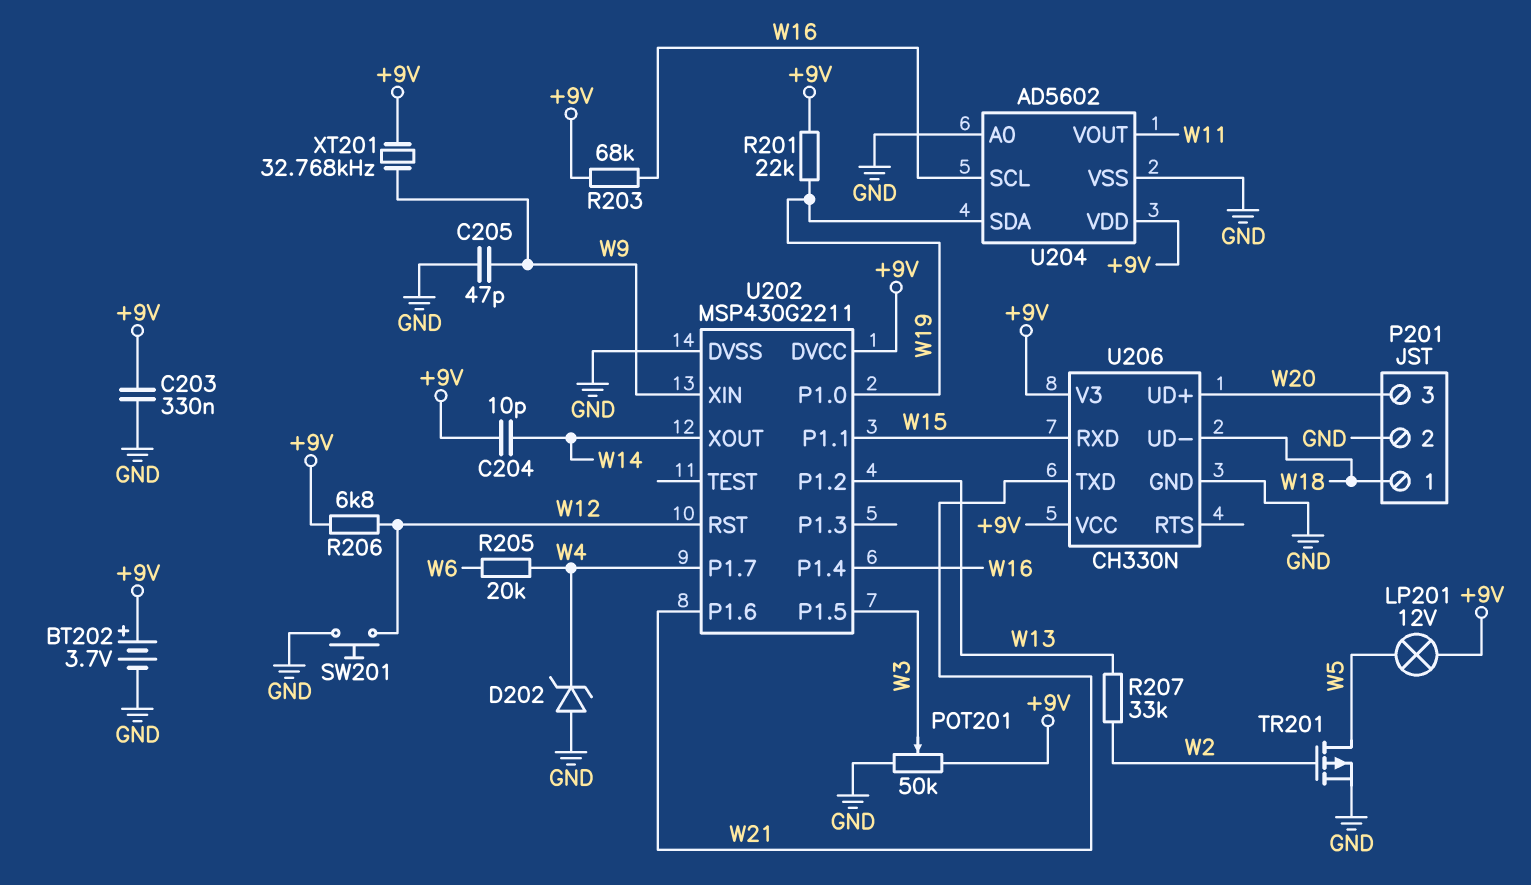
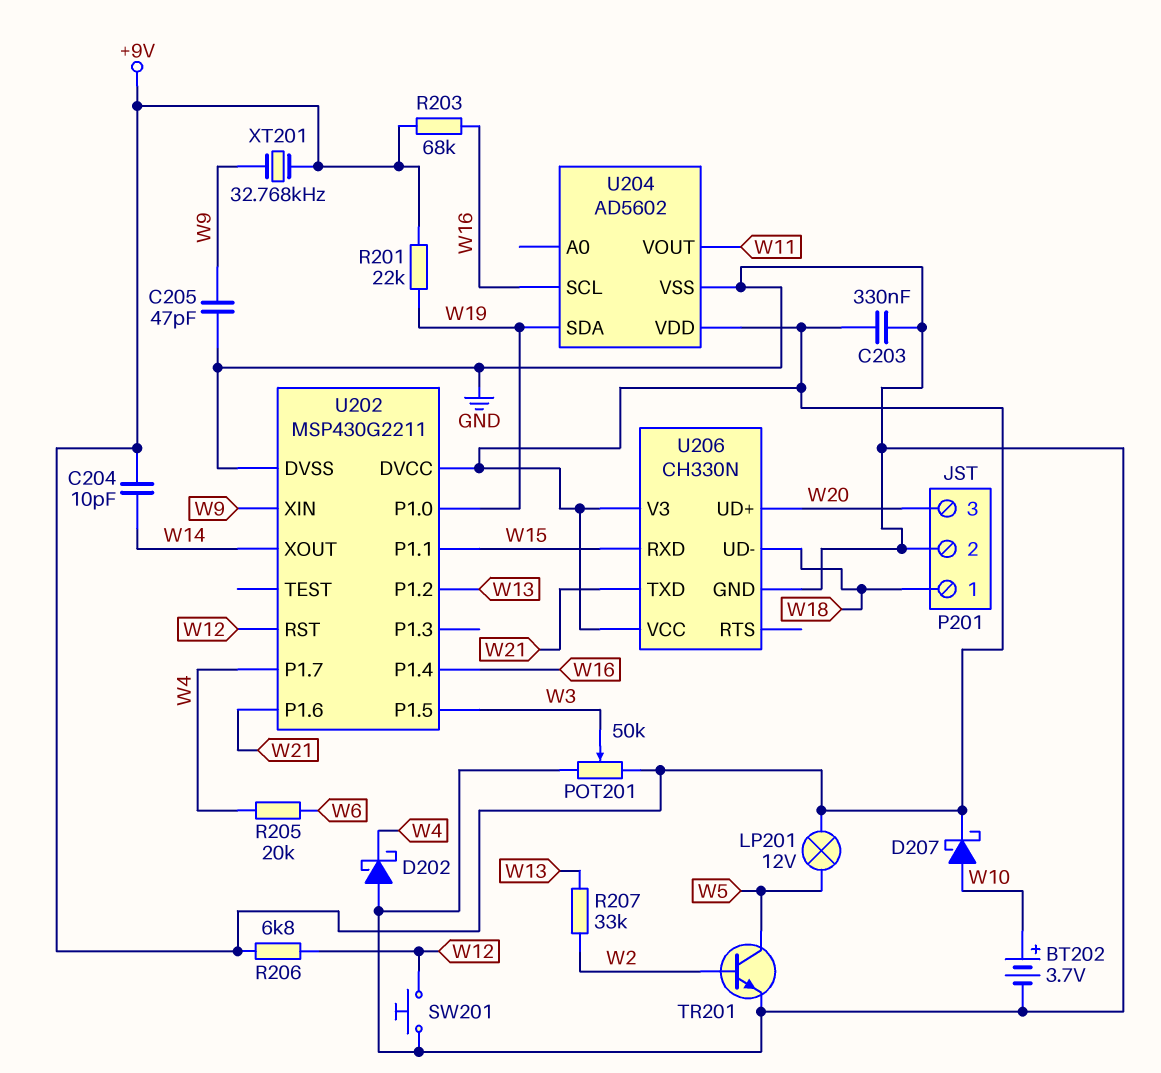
BT202: 3.7V (plus +9V, minus GND) -> 3.7V (plus W10, minus GND)
D202: zener (A GND, K W4) -> schottky (A GND, K W4)
D207: none -> schottky (A W10, K +9V)
TR201: PMOS (G W2, D W5, S GND) -> NPN (B W2, C W5, E GND)
U204 pin A0: GND -> none

